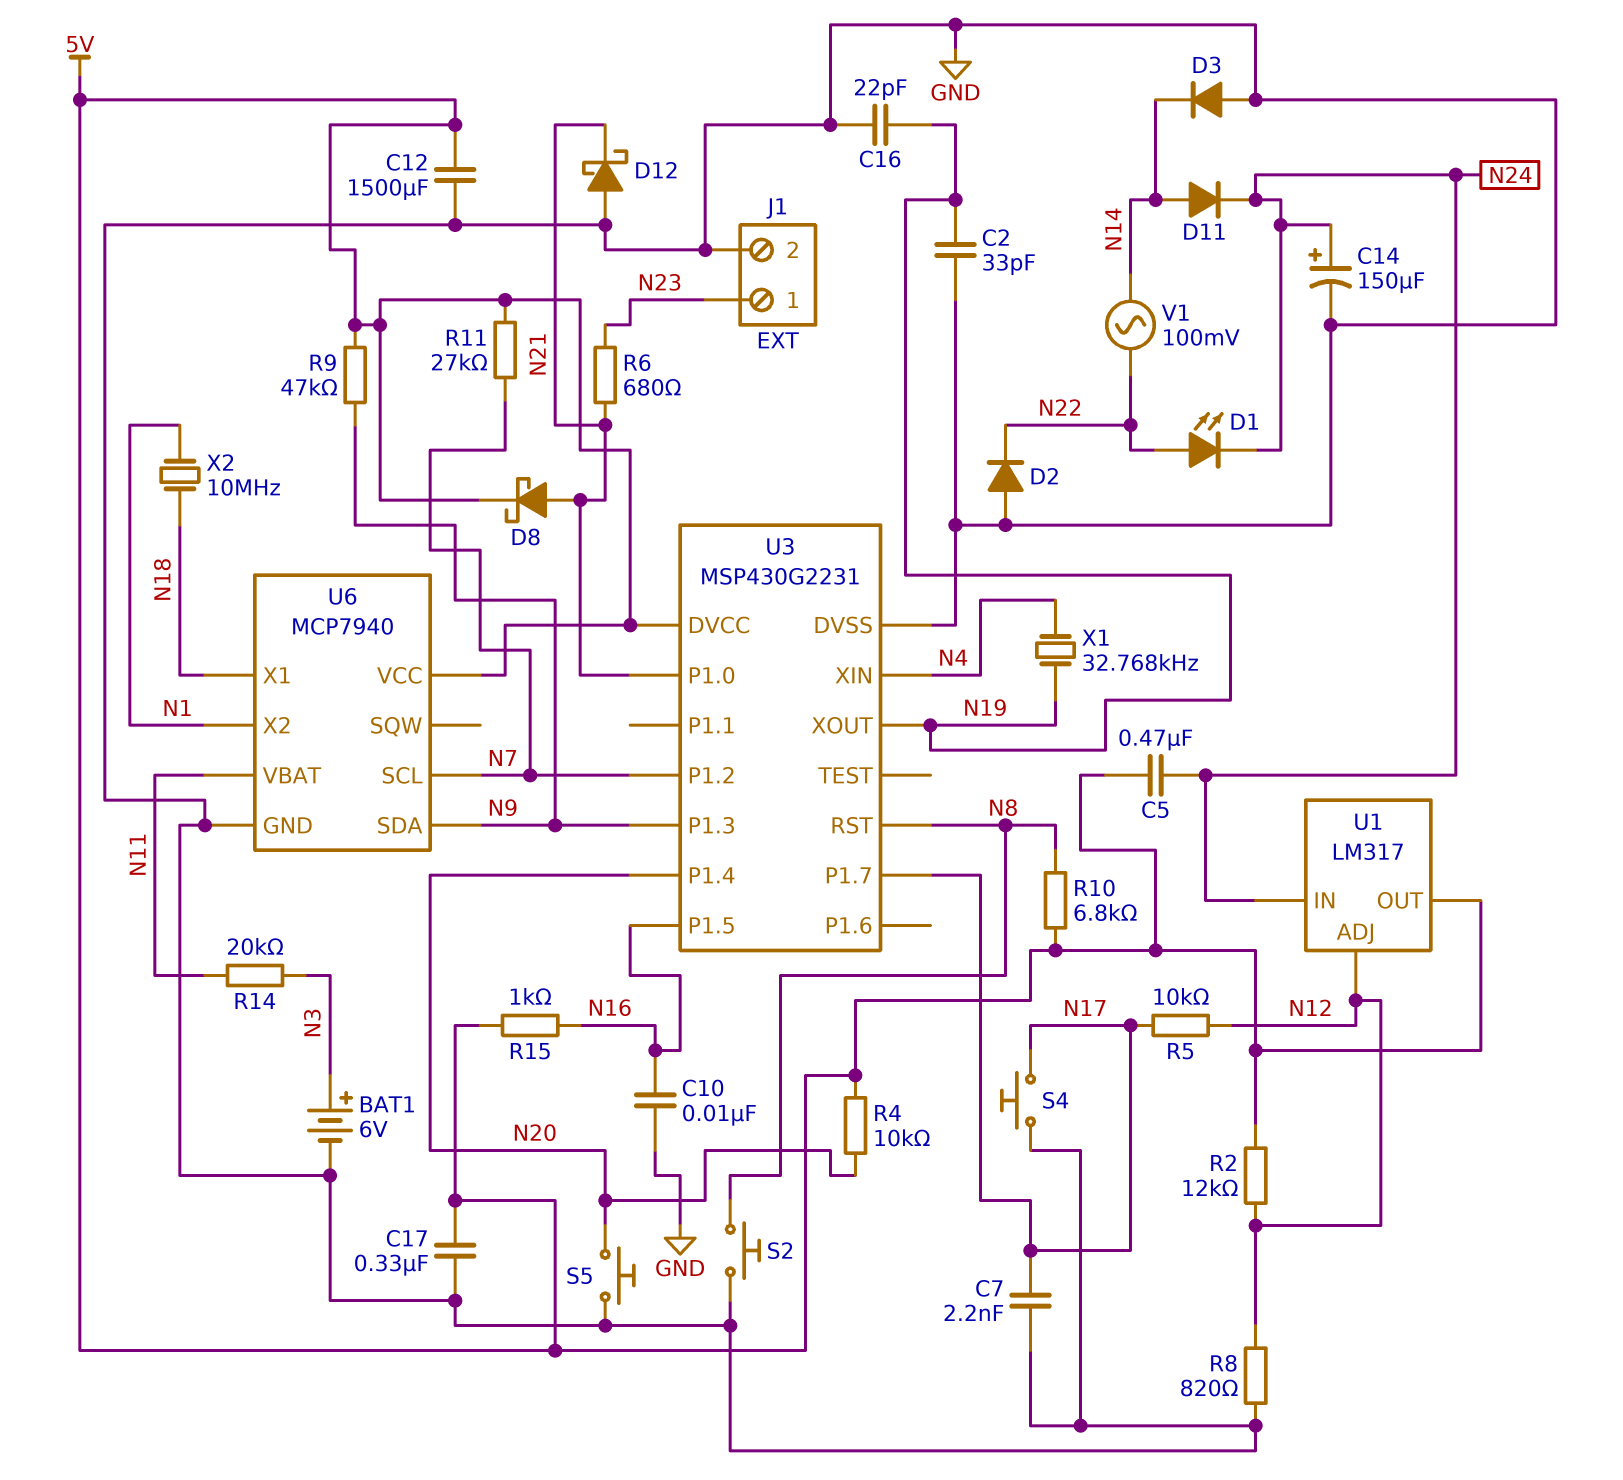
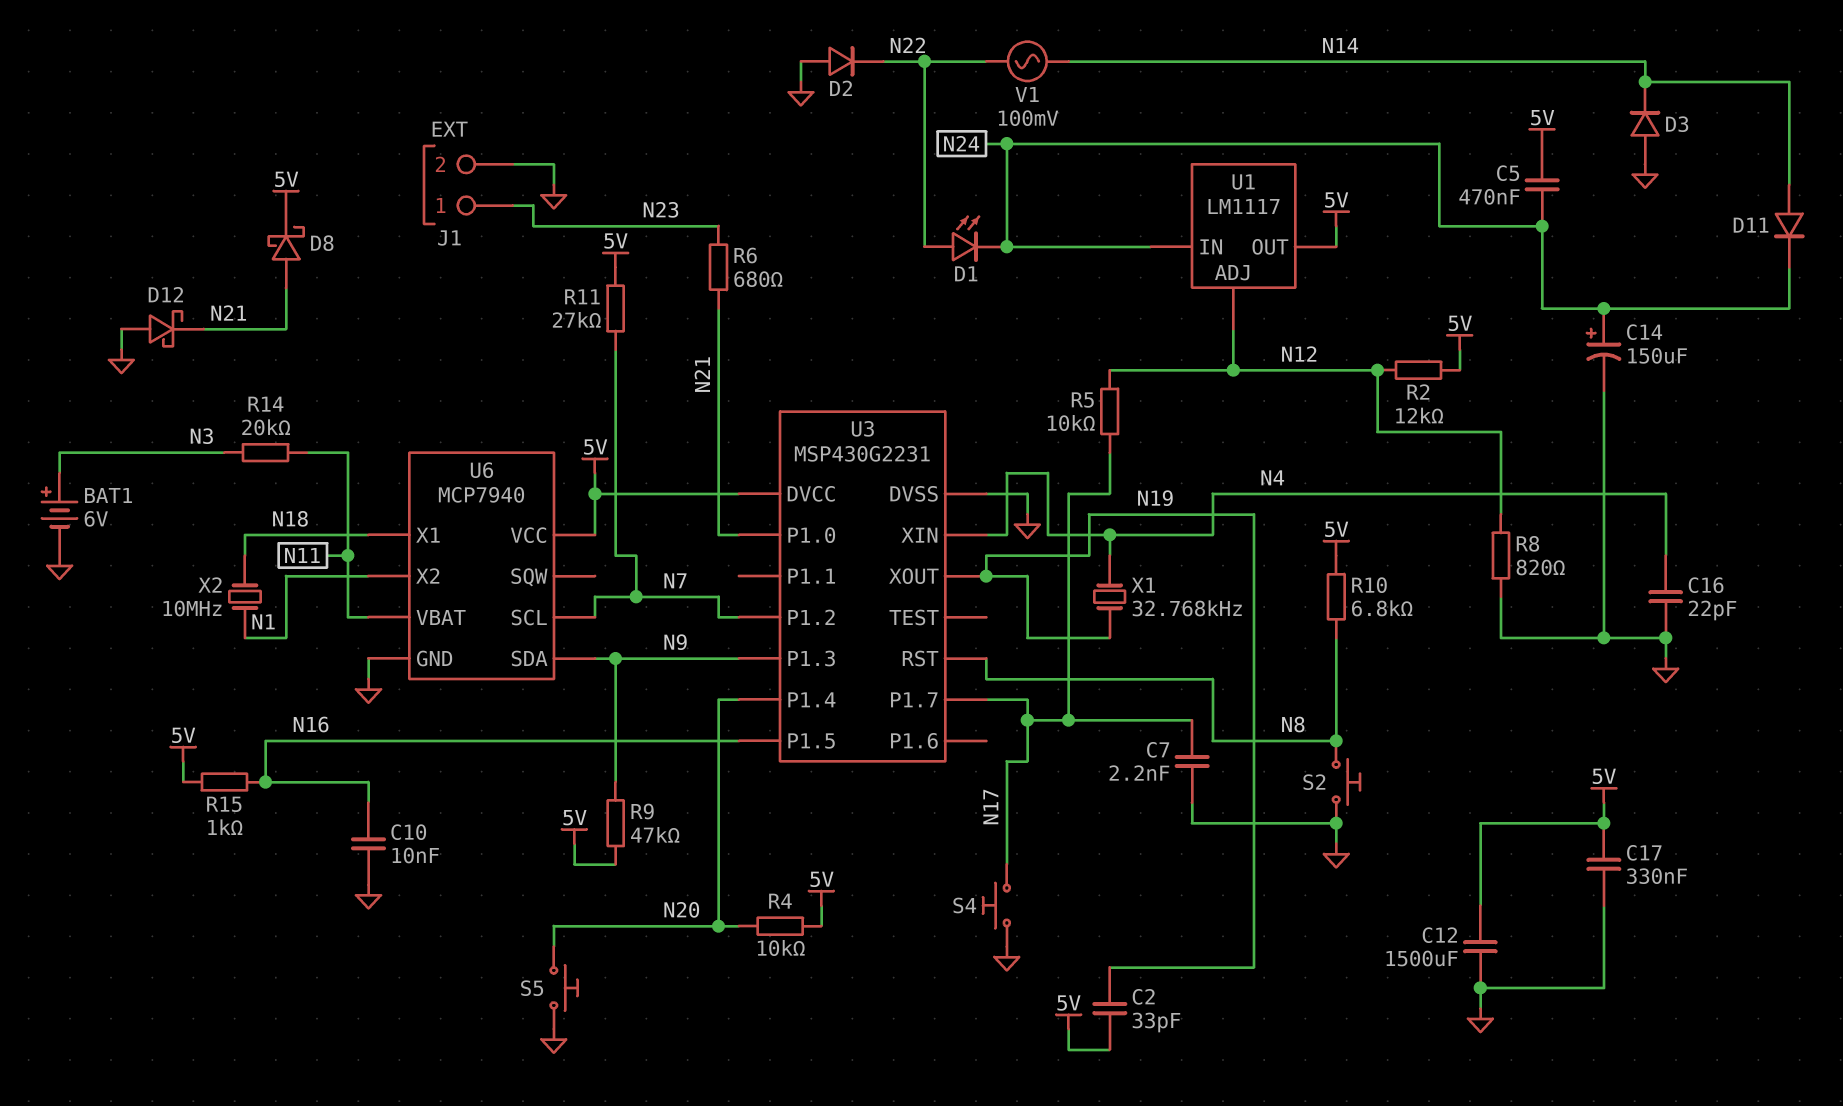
C2: 33pF (GND, N19) -> 33pF (5V, N19)
C16: 22pF (GND, N19) -> 22pF (GND, N4)
U1: LM317 -> LM1117

